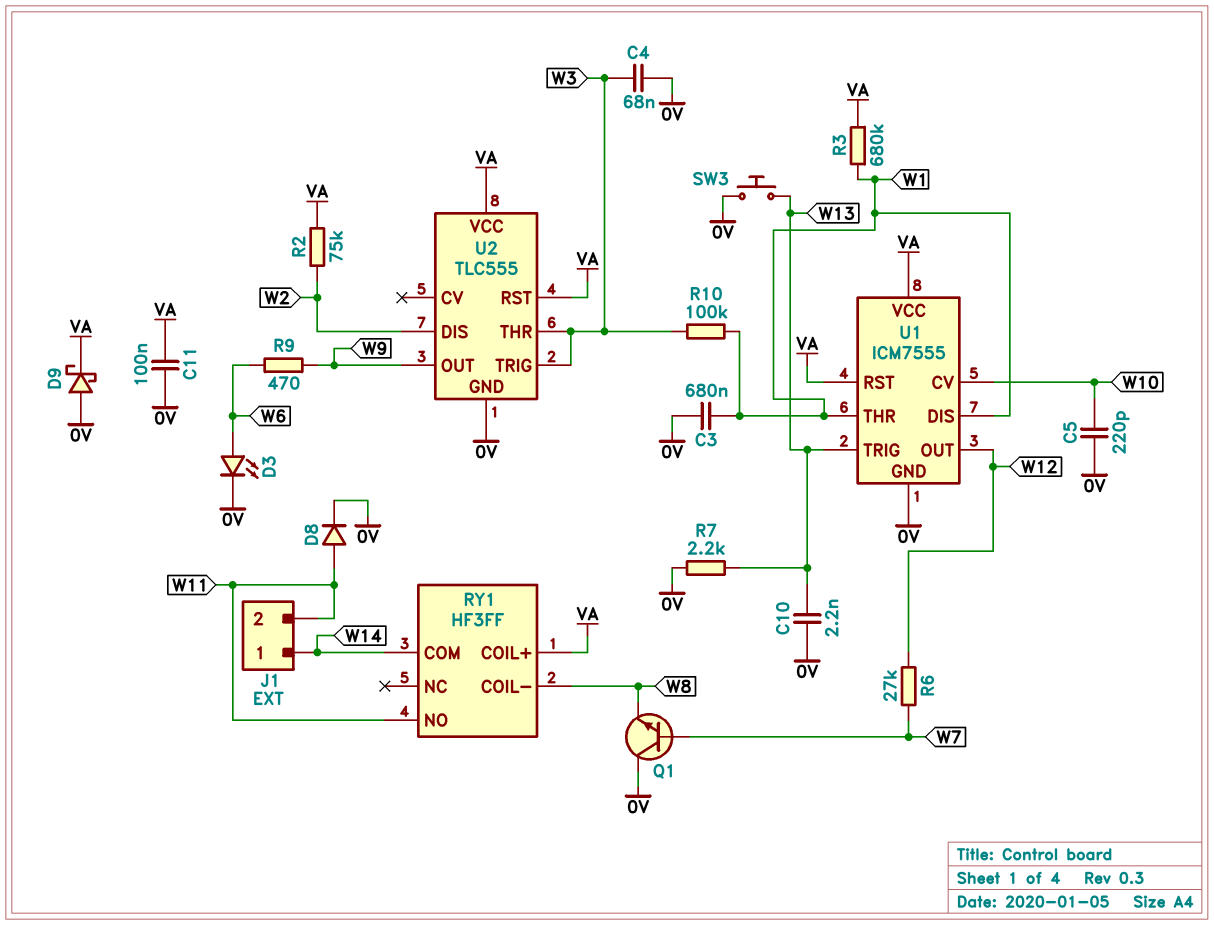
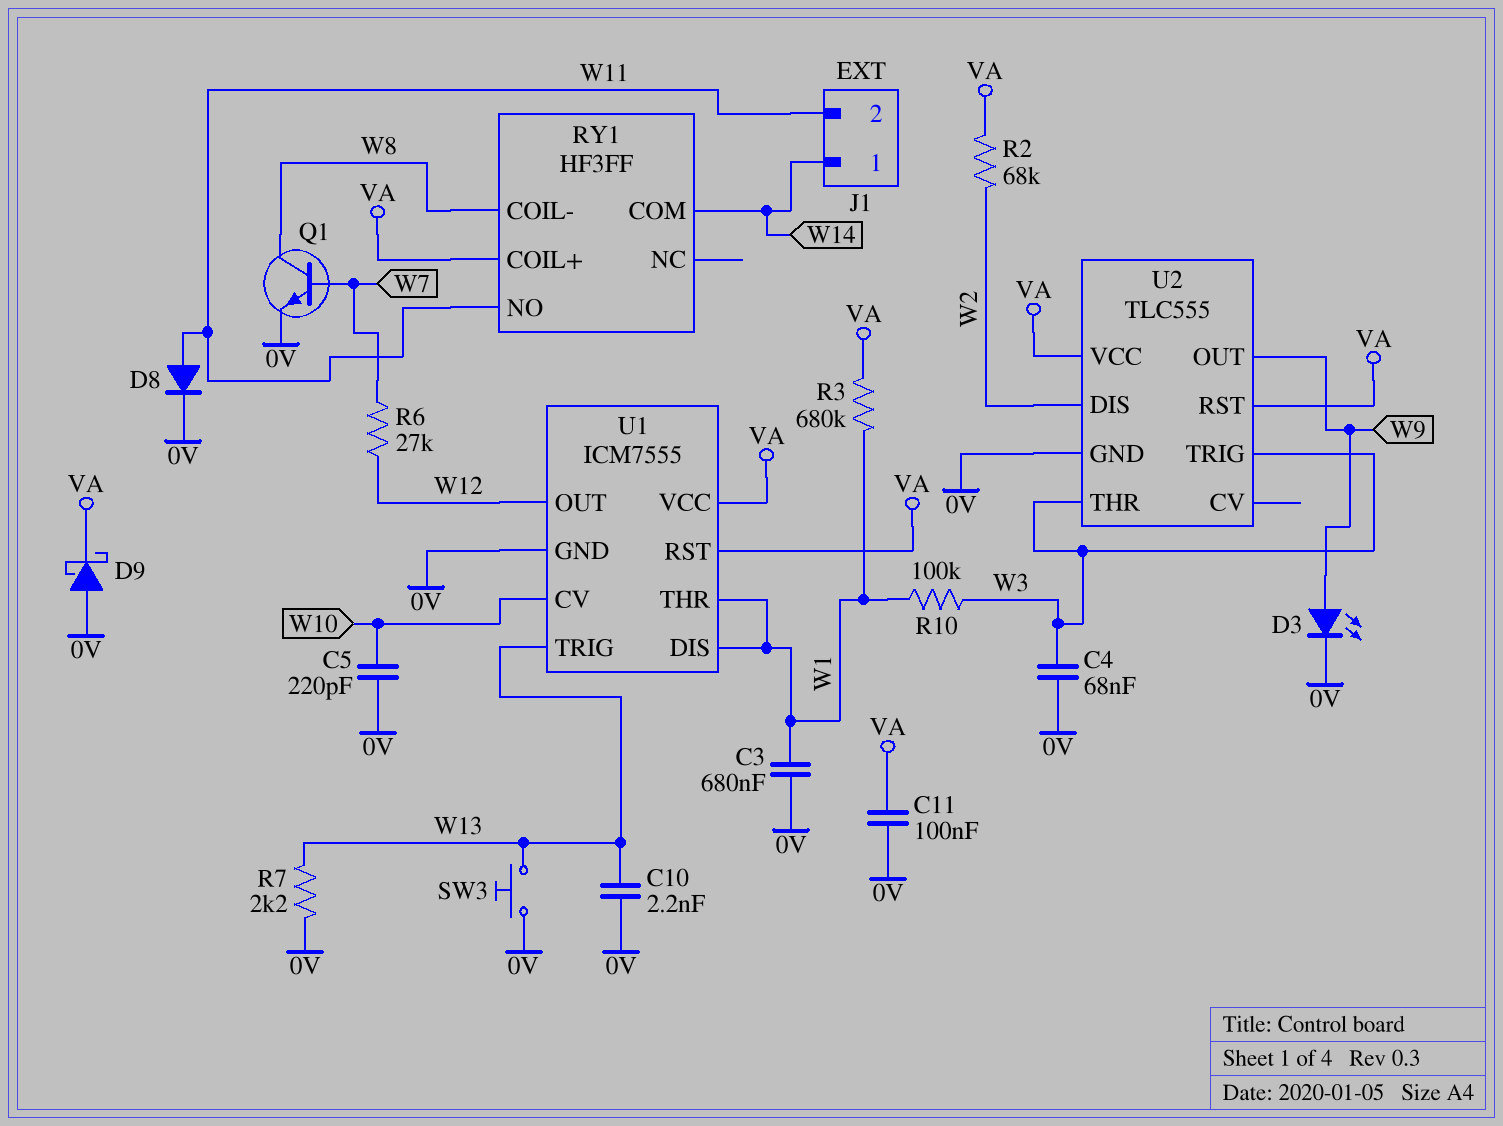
D3: LED (A W6, K 0V) -> LED (A W9, K 0V)
Q1: NPN (B W7, C 0V, E W8) -> NPN (B W7, C W8, E 0V)
R2: 75k (VA, W2) -> 68k (VA, W2)
R9: 470 (W6, W9) -> none

